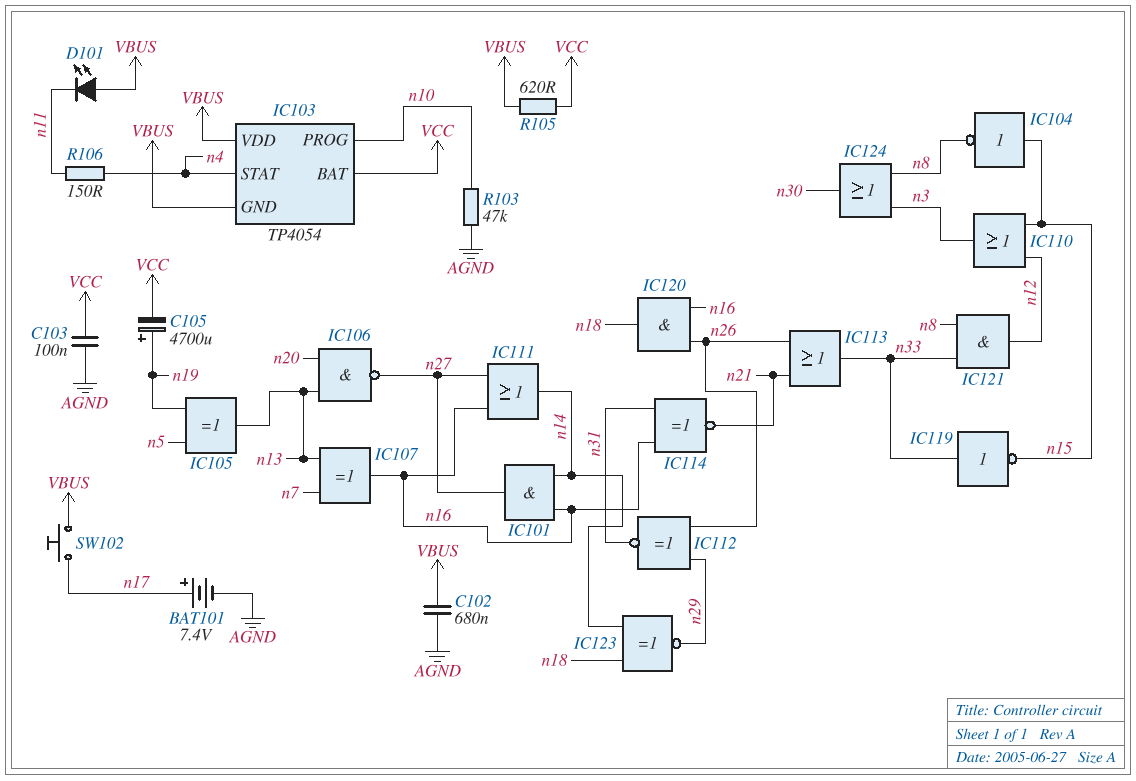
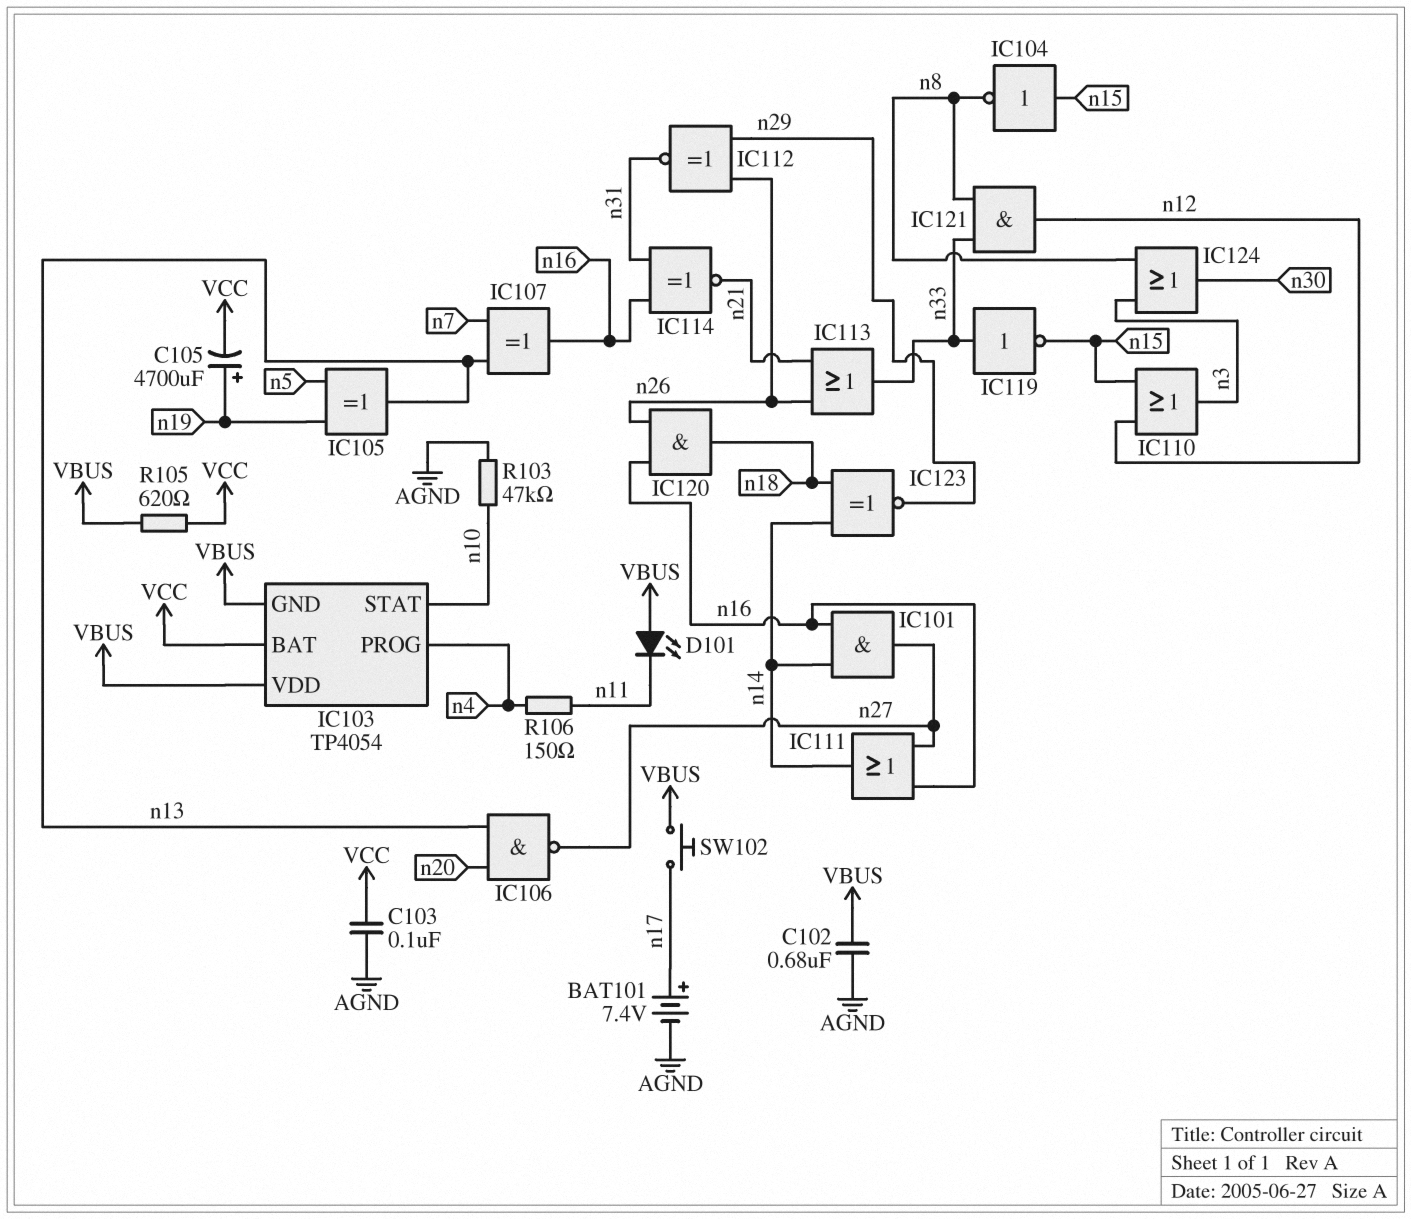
IC103 pin PROG: n10 -> n4
IC103 pin STAT: n4 -> n10

